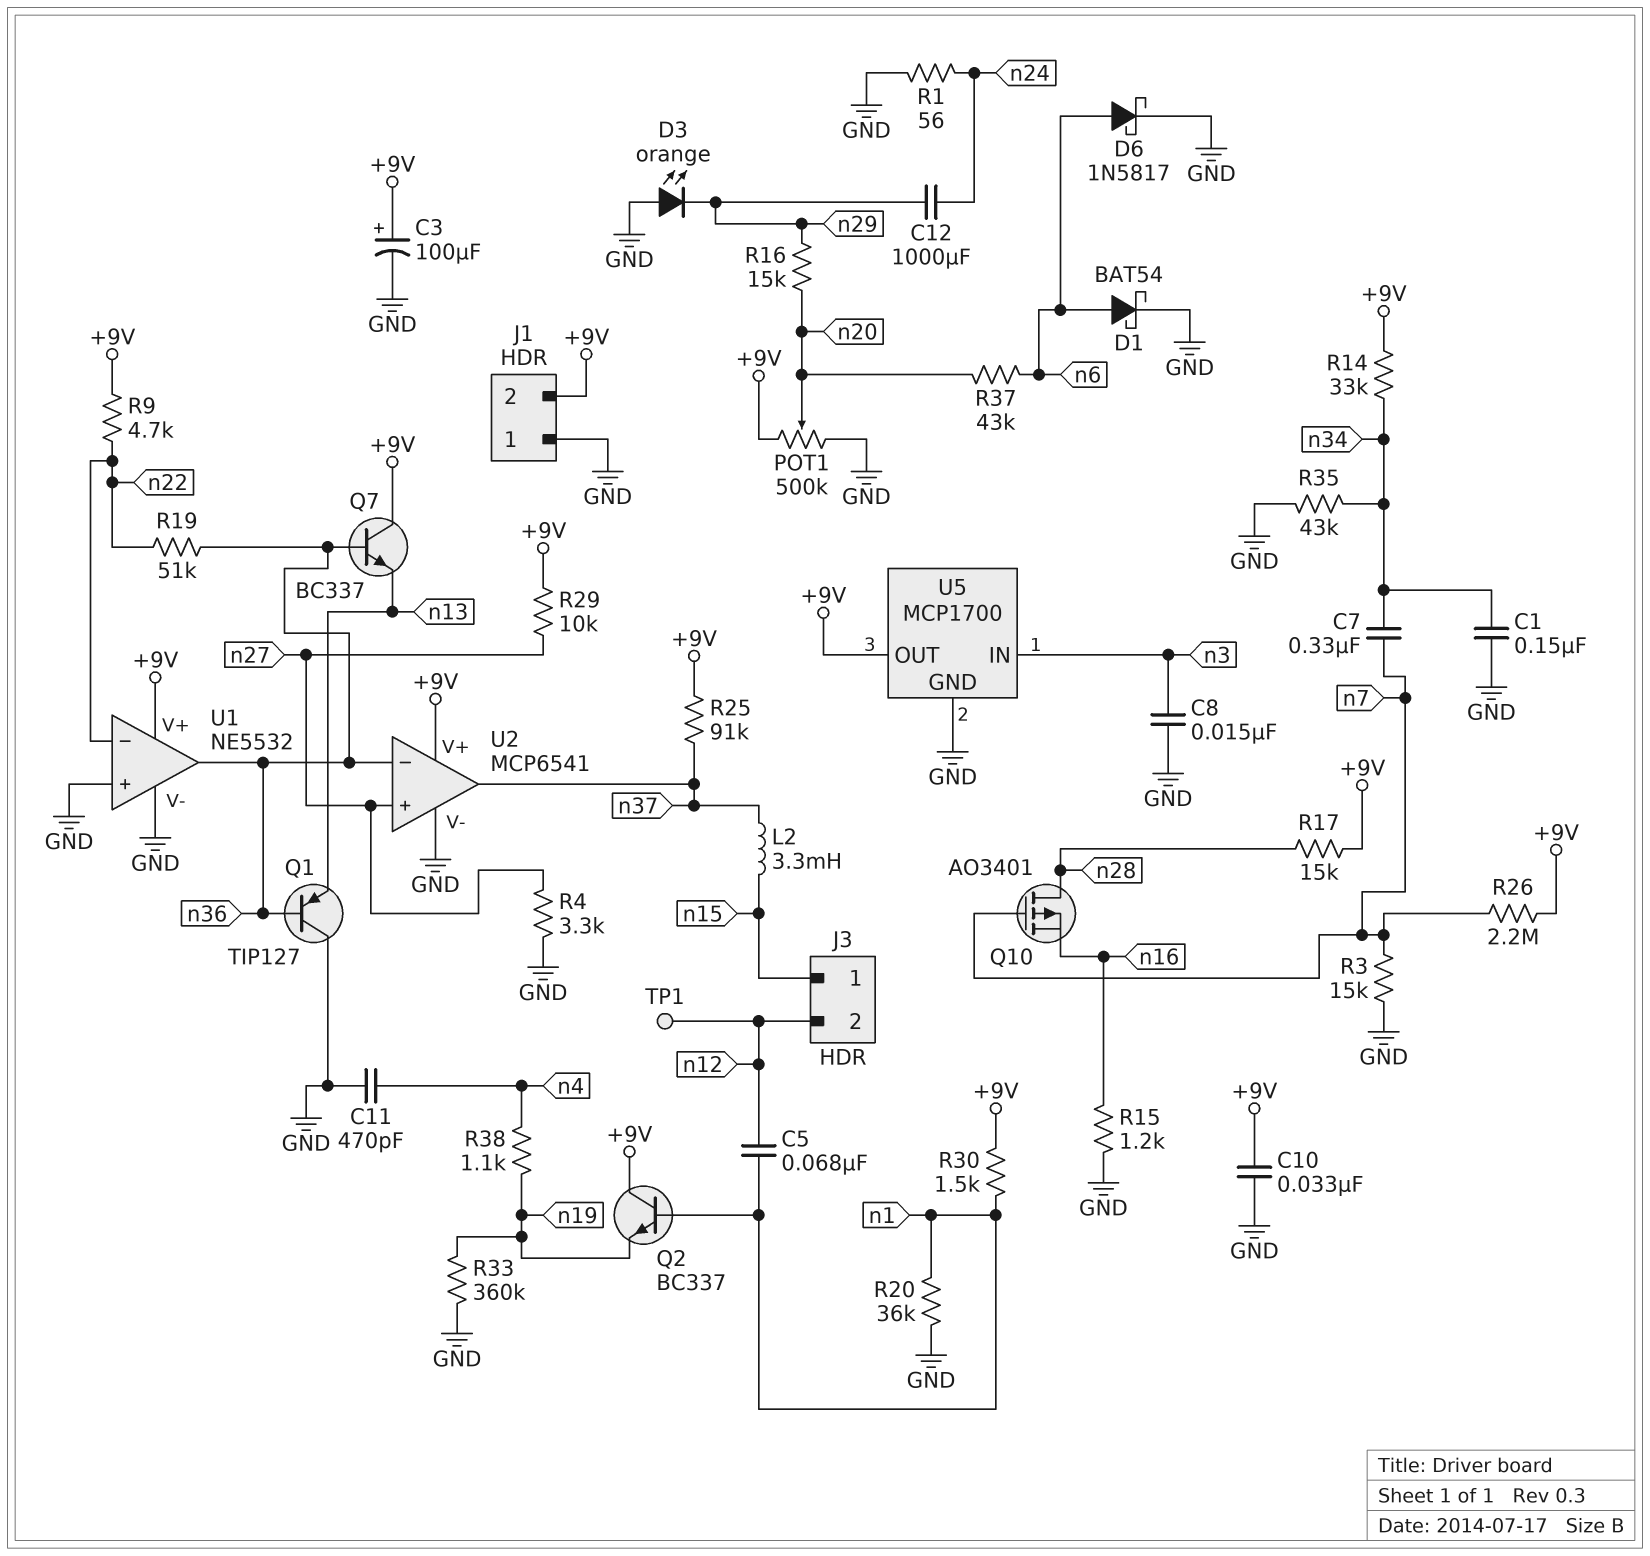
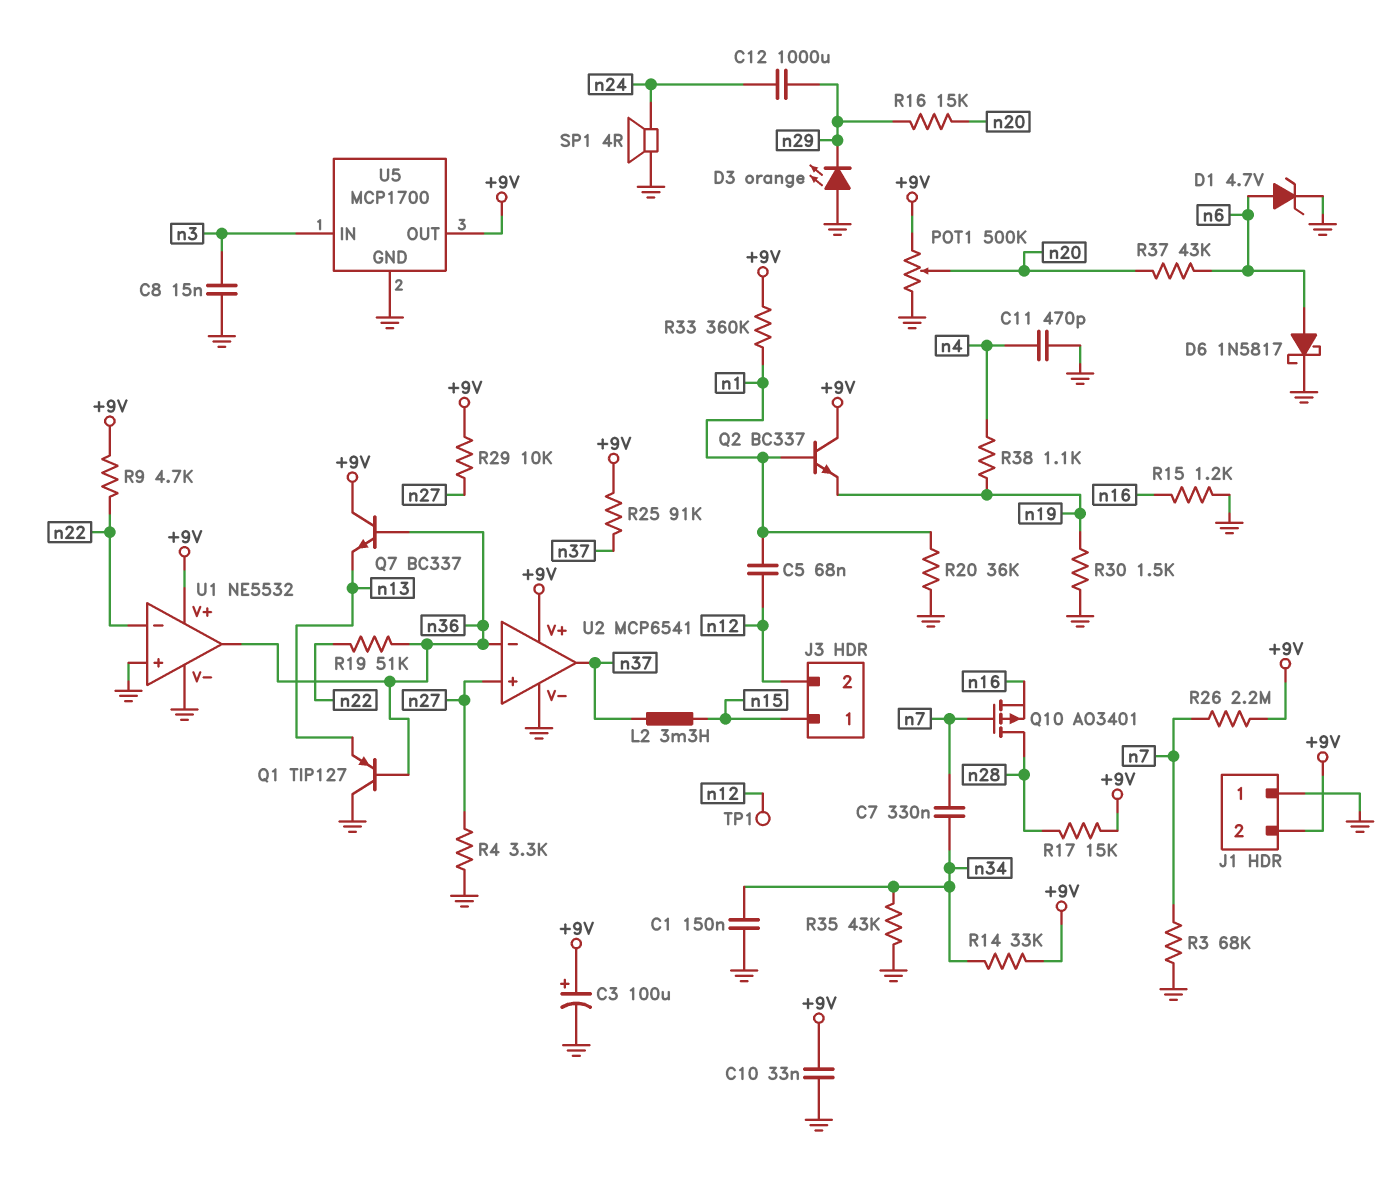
D1: schottky BAT54 (A n6, K GND) -> zener 4.7V (A n6, K GND)
R1: 56 (GND, n24) -> none
R3: 15k (GND, n7) -> 68k (GND, n7)
R30: 1.5k (+9V, n1) -> 1.5k (GND, n19)
R33: 360k (GND, n19) -> 360k (+9V, n1)
SP1: none -> speaker 4R (GND, n24)

